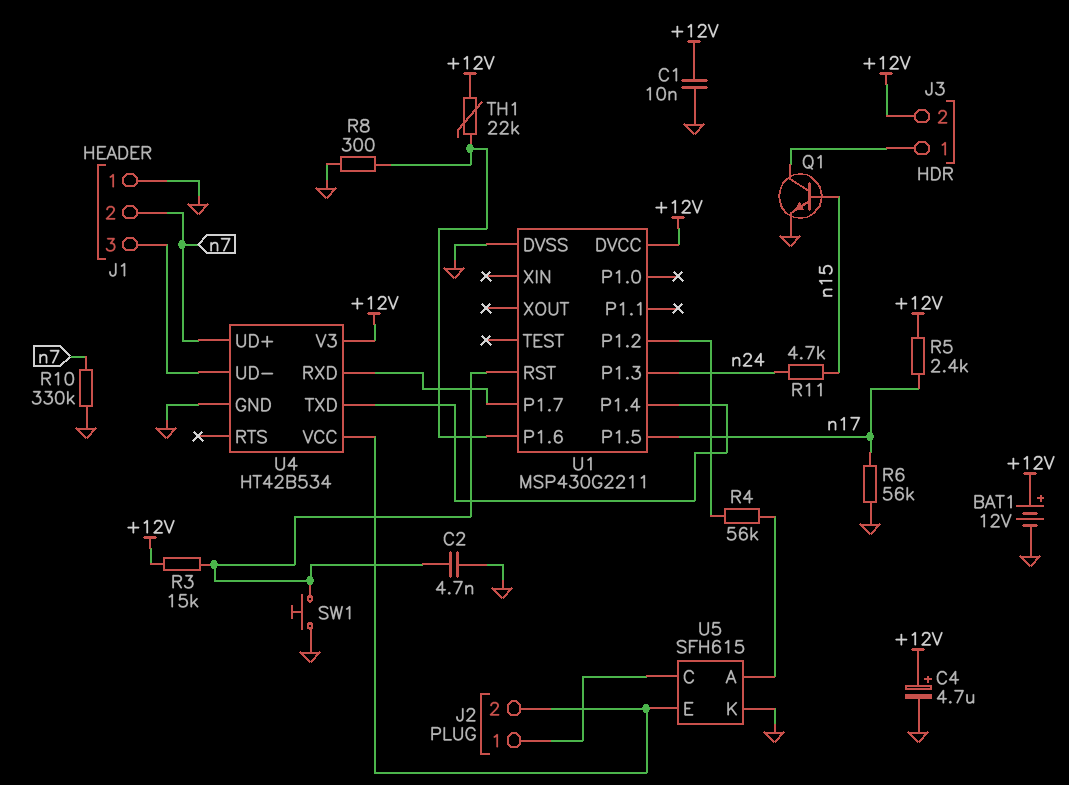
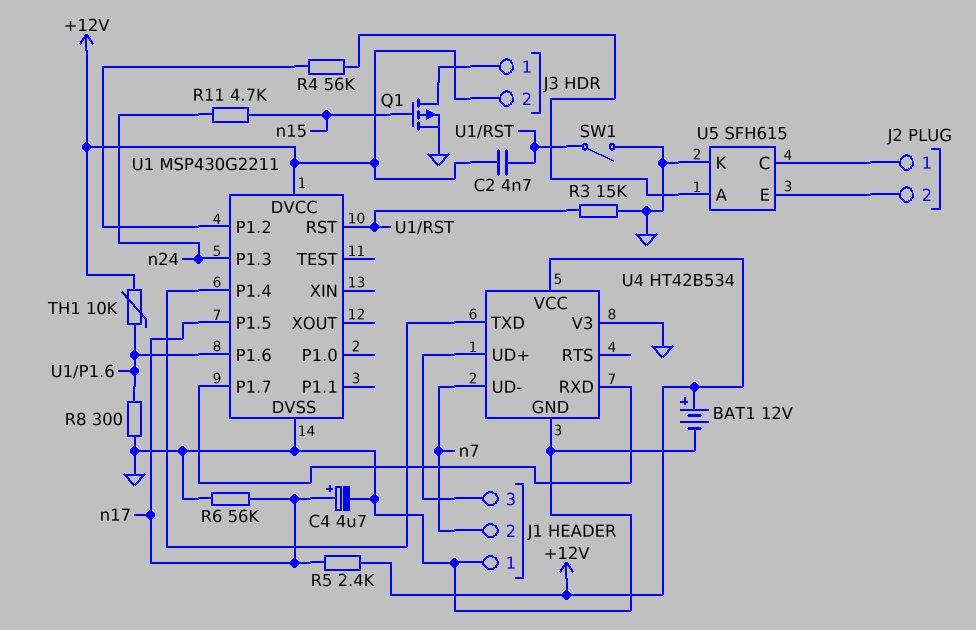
C1: 10nF (+12V, GND) -> none
C2: 4.7nF (GND, U1/RST) -> 4.7nF (+12V, U1/RST)
C4: 4.7uF (plus +12V, minus GND) -> 4.7uF (plus n17, minus GND)
Q1: NPN (B n15, C J3/1, E GND) -> PMOS (G n15, D J3/1, S GND)
R3: 15k (+12V, U1/RST) -> 15k (GND, U1/RST)
R10: 330k (GND, n7) -> none
SW1: button (GND, U1/RST) -> switch (GND, U1/RST)
TH1: 22k (+12V, U1/P1.6) -> 10k (+12V, U1/P1.6)
U4 pin UD+: n7 -> J1/3
U4 pin UD-: J1/3 -> n7
U4 pin V3: +12V -> GND
U4 pin VCC: J2/2 -> +12V

